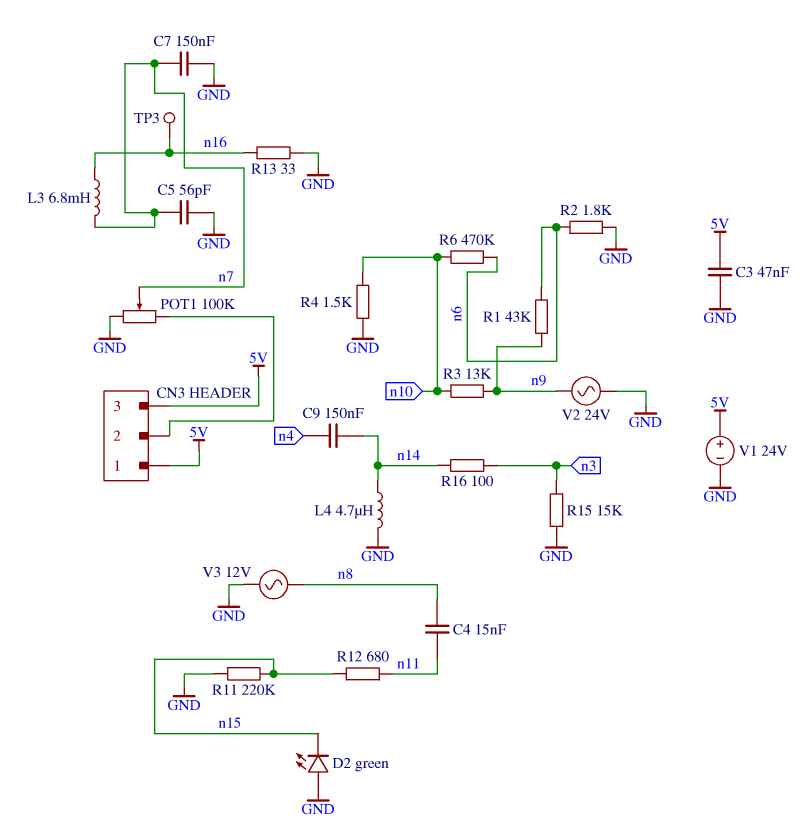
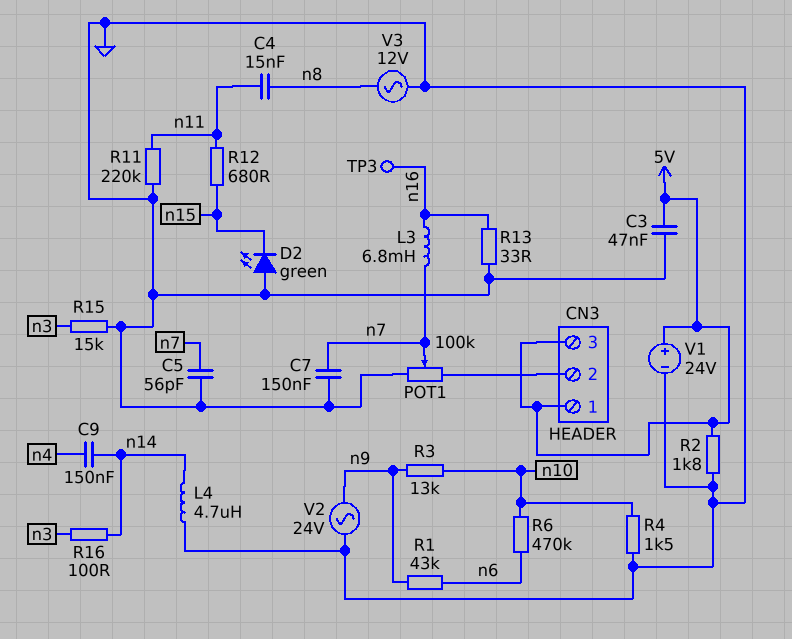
R2: 1.8k (GND, n6) -> 1.8k (5V, GND)
R11: 220k (GND, n15) -> 220k (GND, n11)

